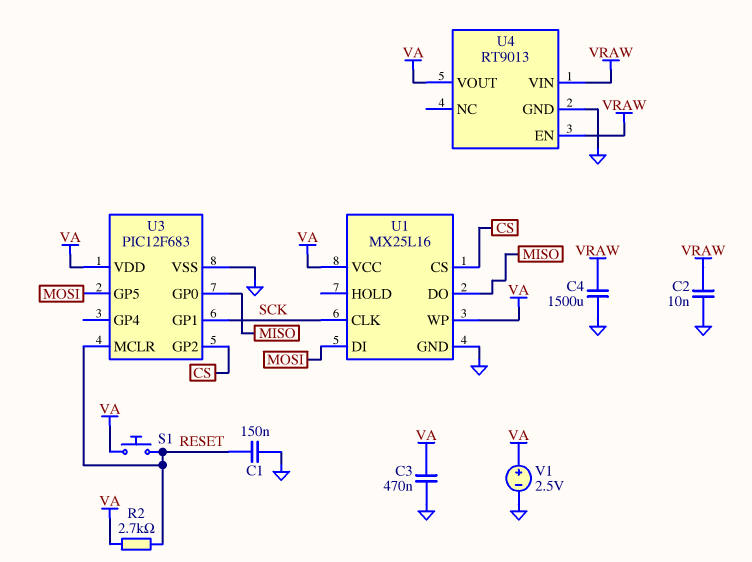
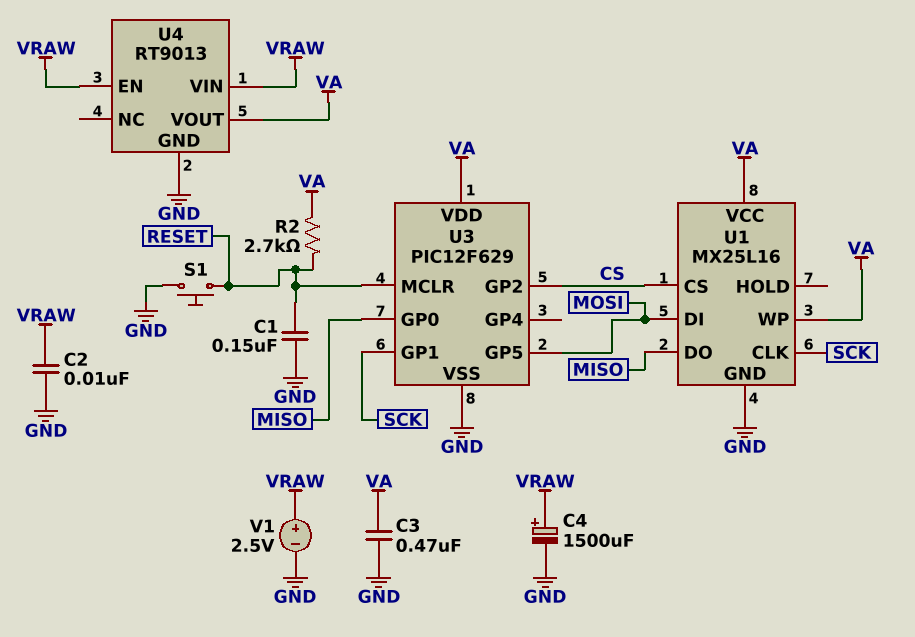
C4: 1500uF (GND, VRAW) -> 1500uF (plus VRAW, minus GND)
S1: button (RESET, VA) -> button (GND, RESET)
U3: PIC12F683 -> PIC12F629
V1: 2.5V (plus VA, minus GND) -> 2.5V (plus VRAW, minus GND)

